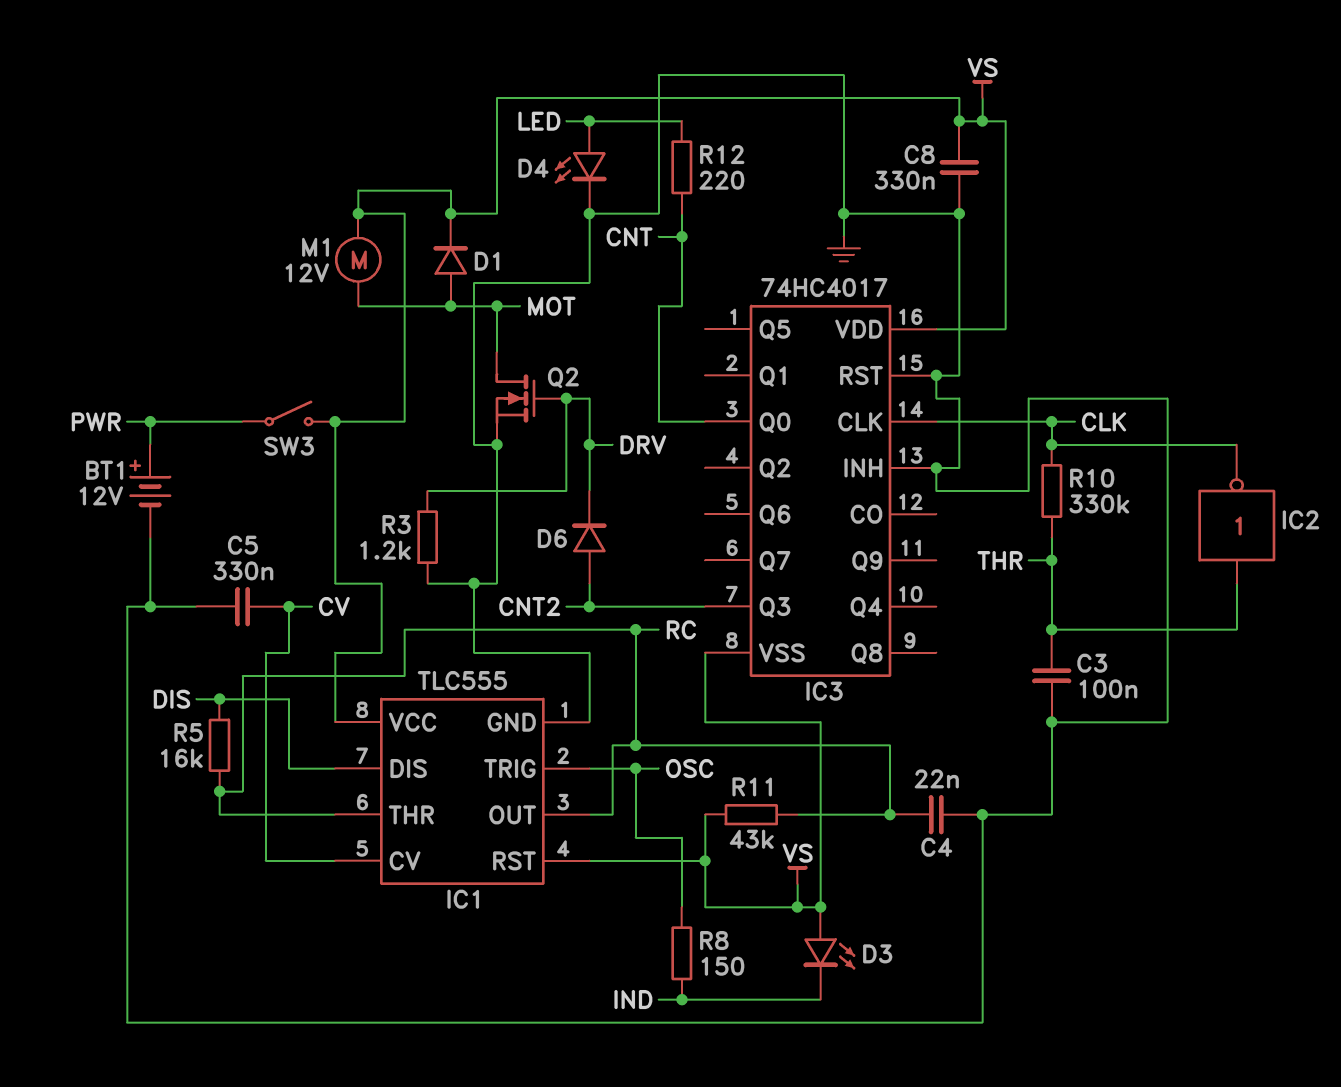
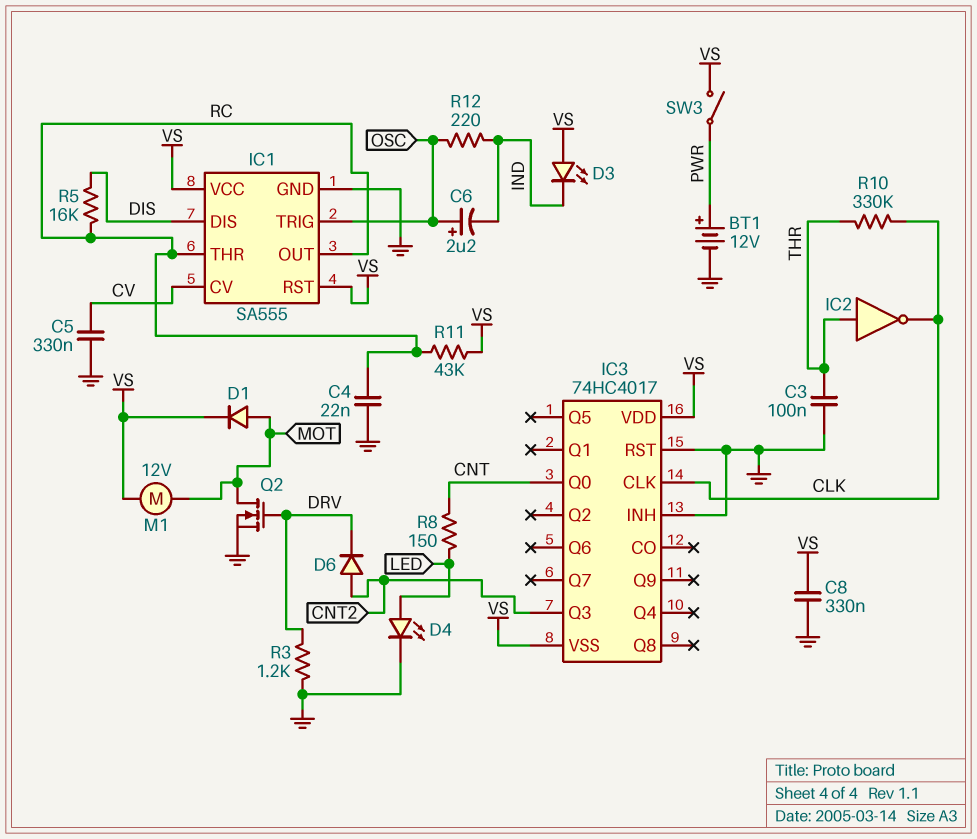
C6: none -> 2.2uF (plus OSC, minus IND)
IC1: TLC555 -> SA555
R8: 150 (IND, OSC) -> 150 (CNT, LED)
R12: 220 (CNT, LED) -> 220 (IND, OSC)

